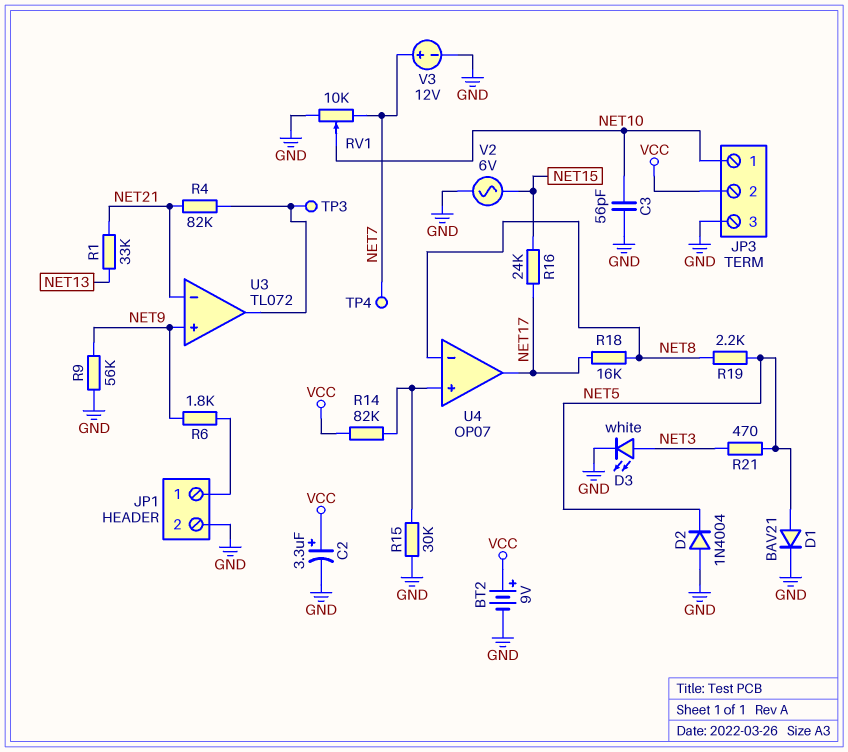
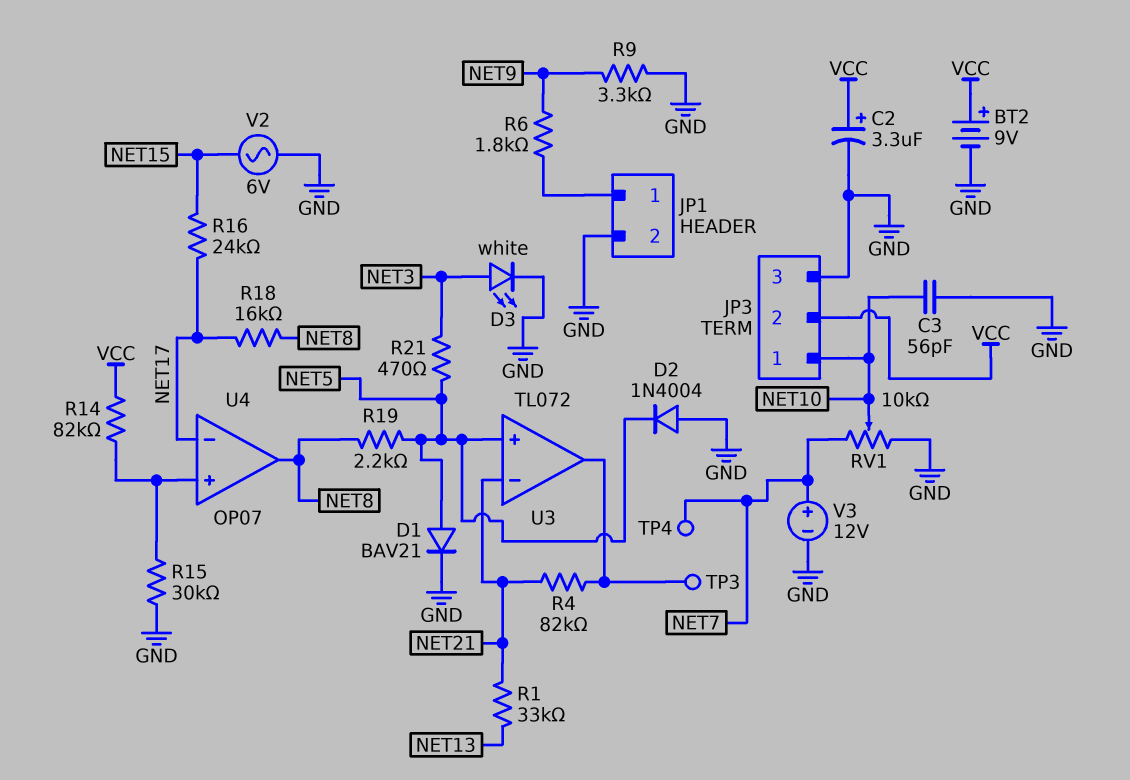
R9: 56k (GND, NET9) -> 3.3k (GND, NET9)
U3 pin in+: NET9 -> NET5
U4 pin in-: NET8 -> NET17
U4 pin out: NET17 -> NET8

